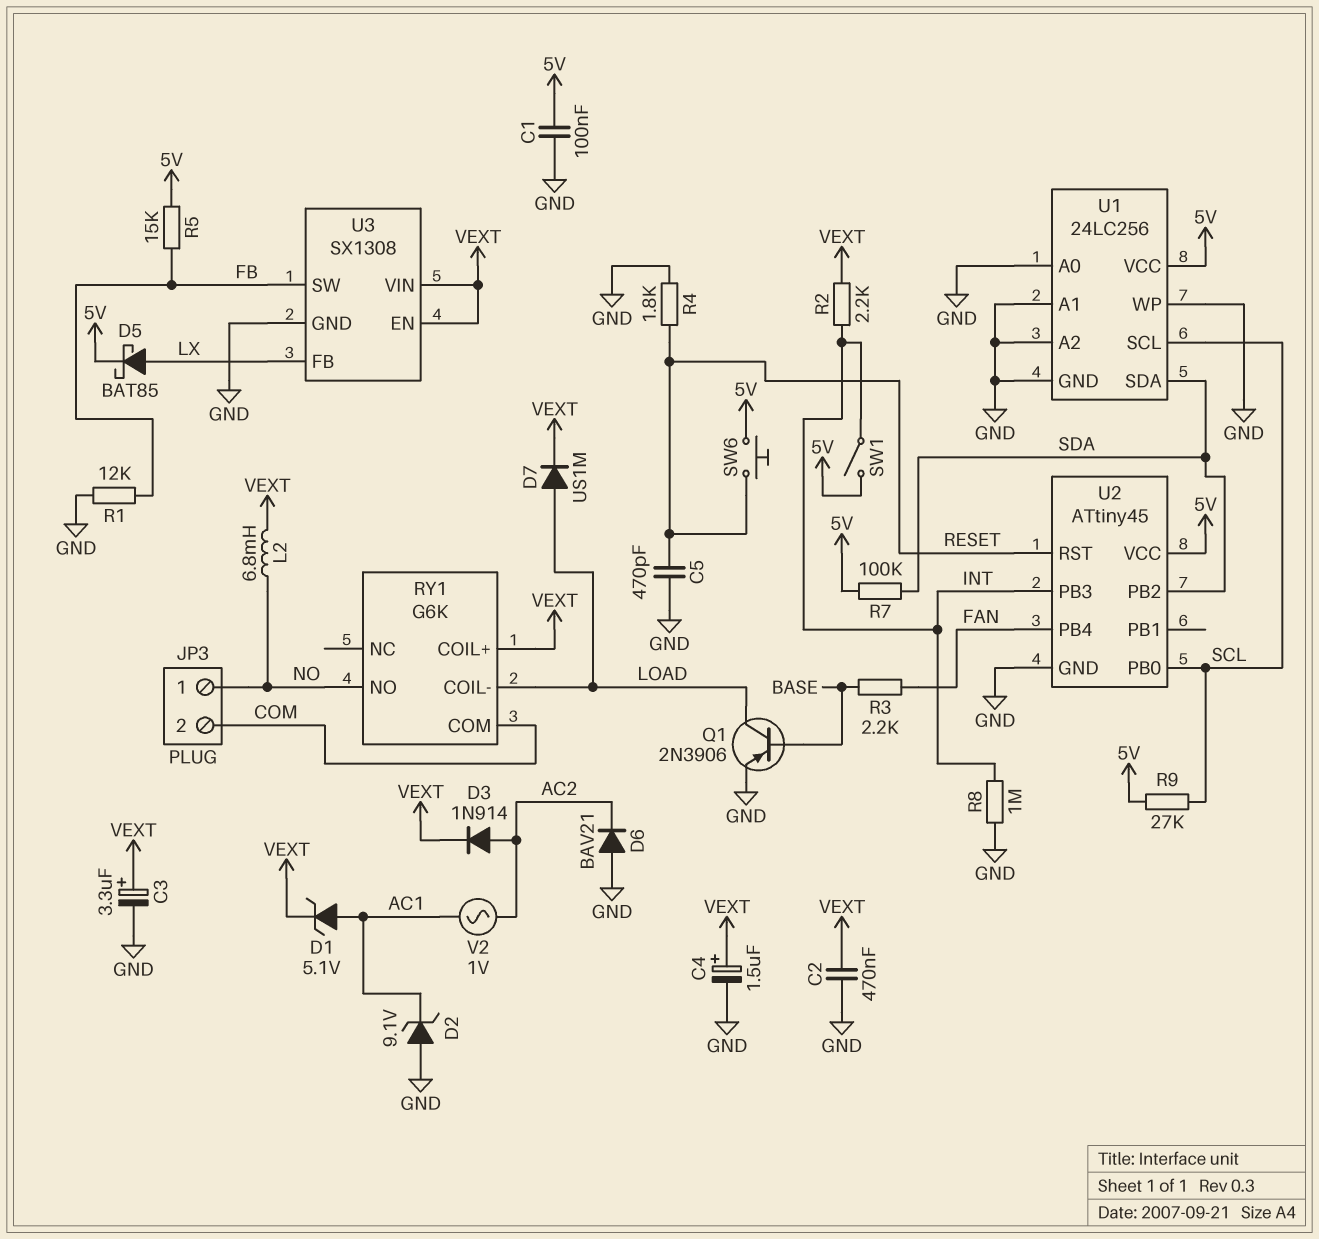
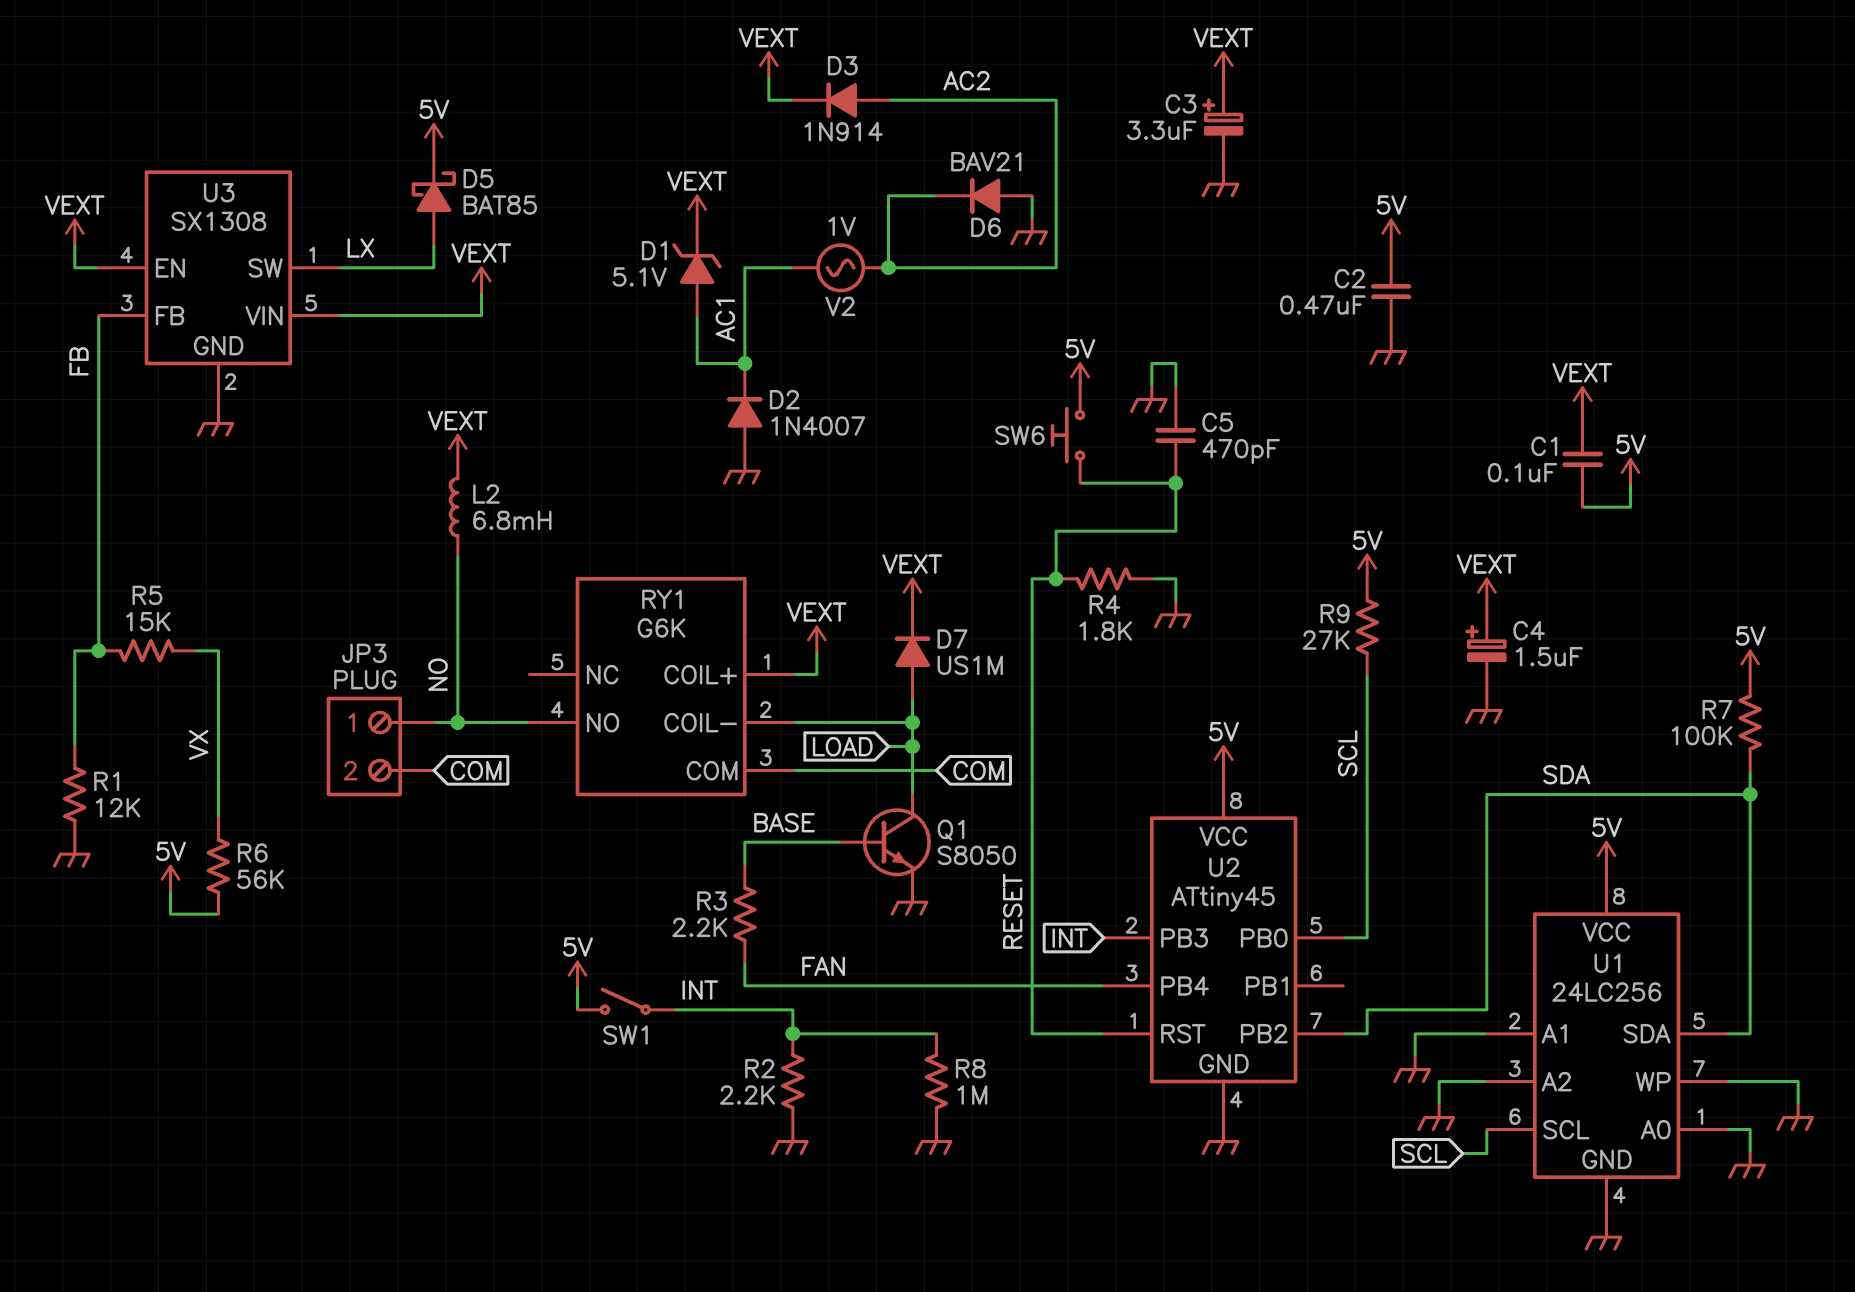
C1: 100nF (5V, GND) -> 100nF (5V, VEXT)
C2: 470nF (GND, VEXT) -> 470nF (5V, GND)
D2: zener 9.1V (A GND, K AC1) -> diode 1N4007 (A GND, K AC1)
Q1: PNP 2N3906 (B BASE, C LOAD, E GND) -> NPN S8050 (B BASE, C LOAD, E GND)
R2: 2.2k (INT, VEXT) -> 2.2k (GND, INT)
R5: 15k (5V, FB) -> 15k (FB, VX)
R6: none -> 56k (5V, VX)
U3 pin FB: LX -> FB
U3 pin SW: FB -> LX

